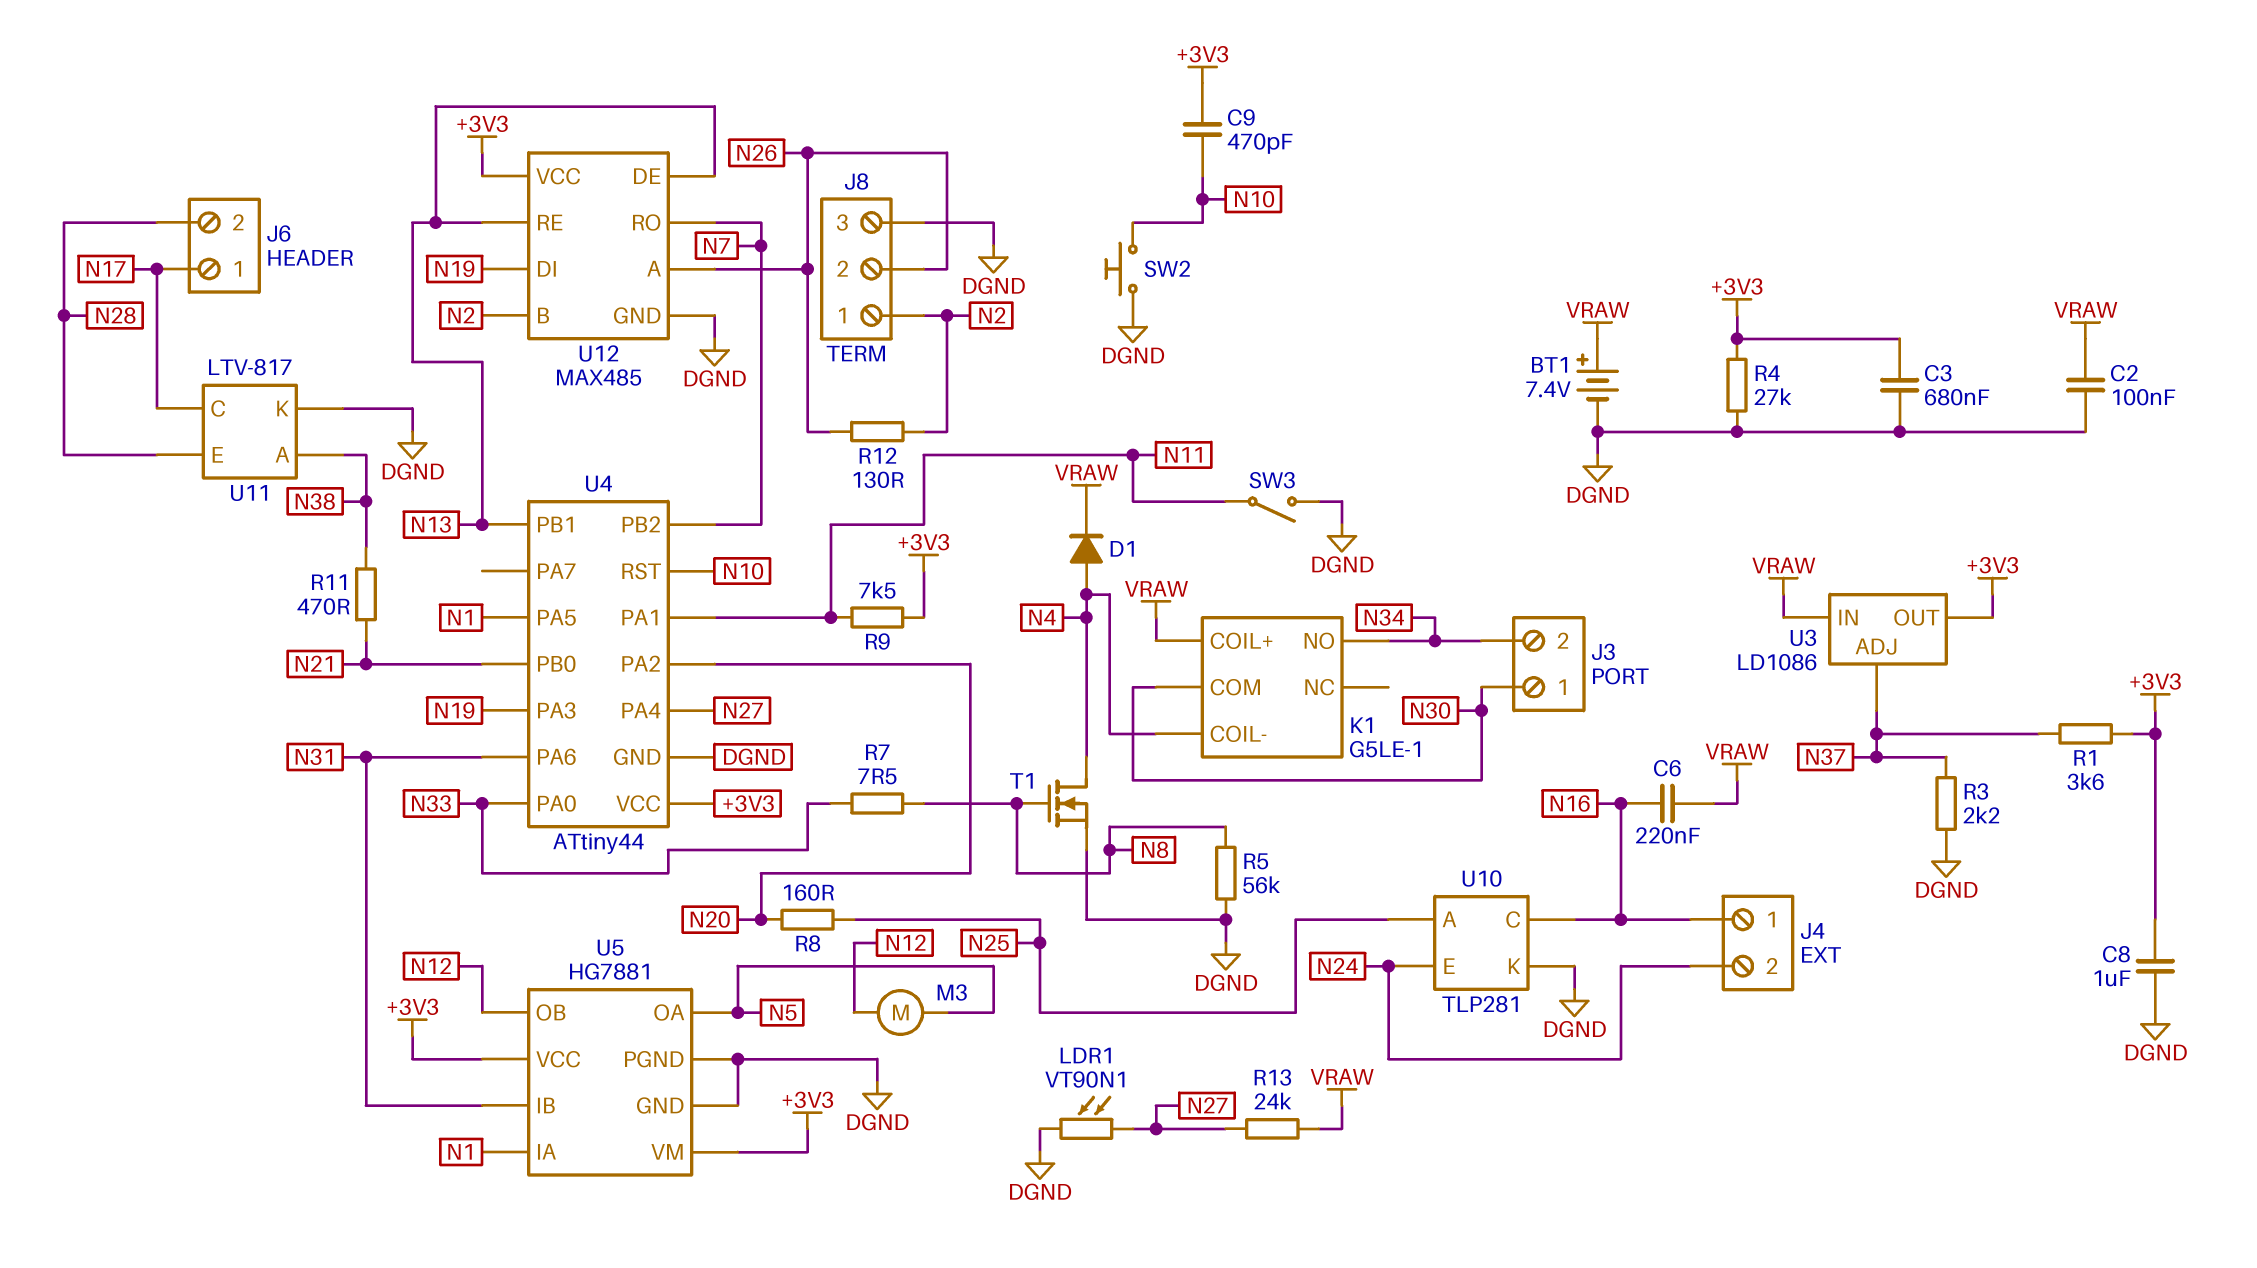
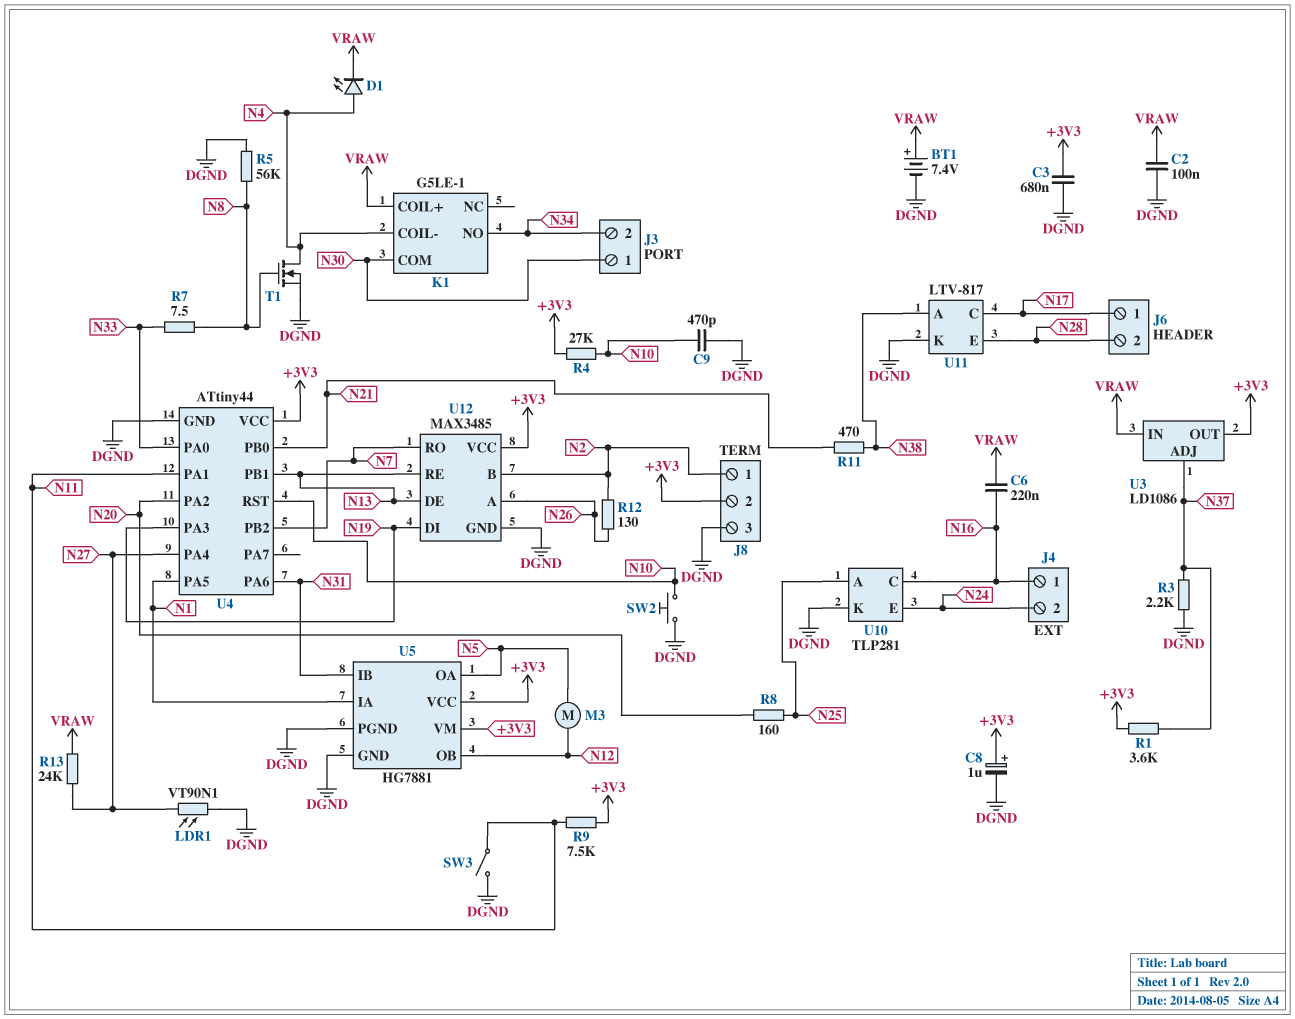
C8: 1uF (+3V3, DGND) -> 1uF (plus +3V3, minus DGND)
C9: 470pF (+3V3, N10) -> 470pF (DGND, N10)
D1: diode (A N4, K VRAW) -> LED (A N4, K VRAW)
J8 pin 2: N26 -> +3V3
R4: 27k (+3V3, DGND) -> 27k (+3V3, N10)
U12: MAX485 -> MAX3485

